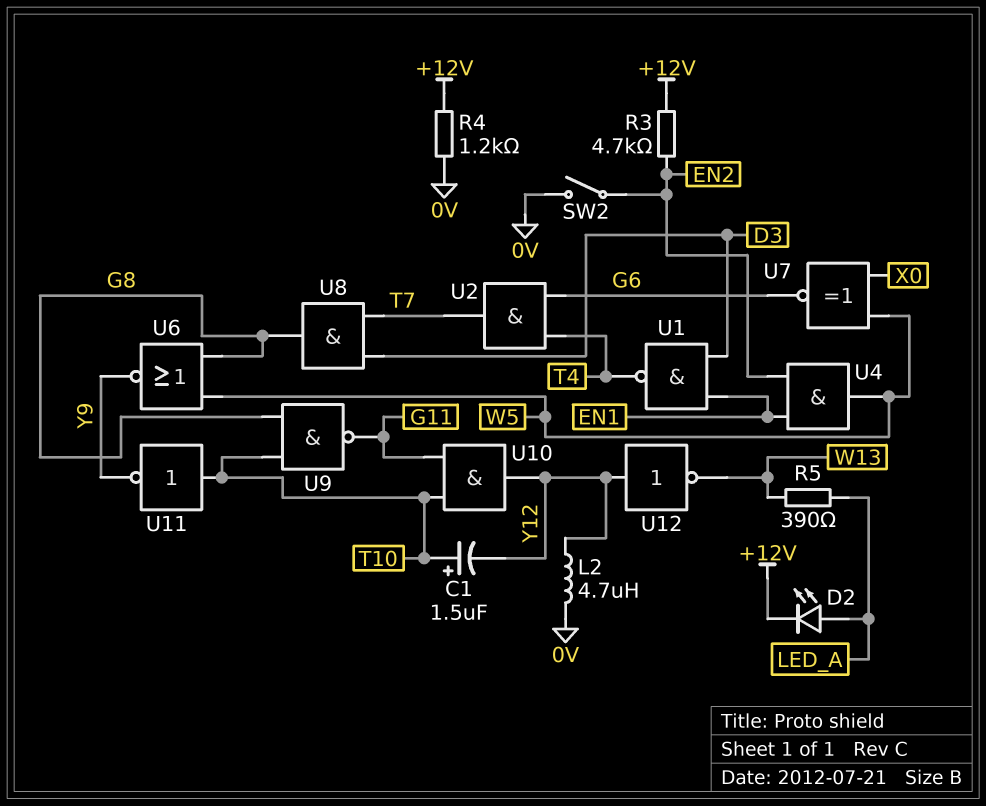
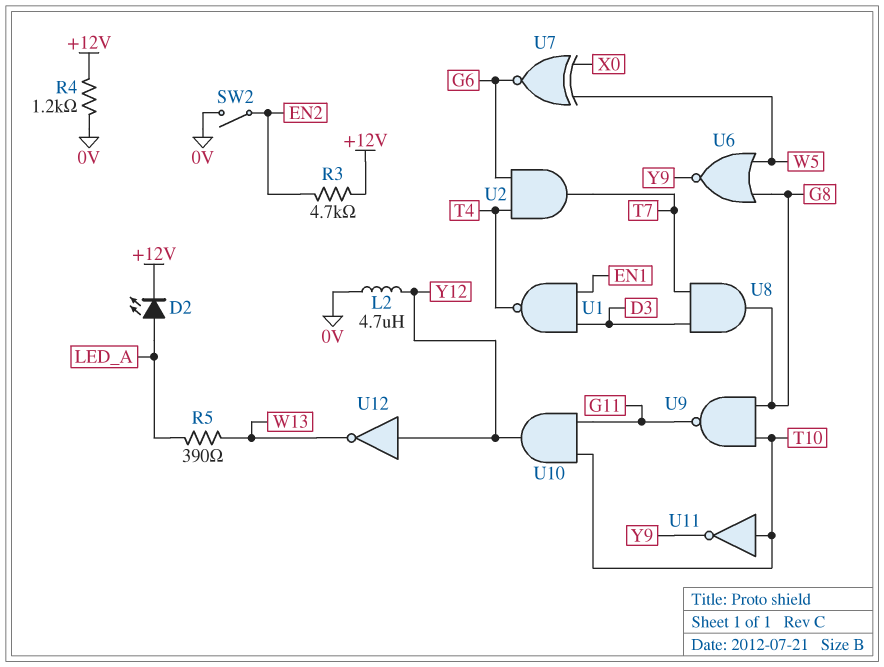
C1: 1.5uF (plus T10, minus Y12) -> none
U4: AND (in EN1, in EN2, out W5) -> none

